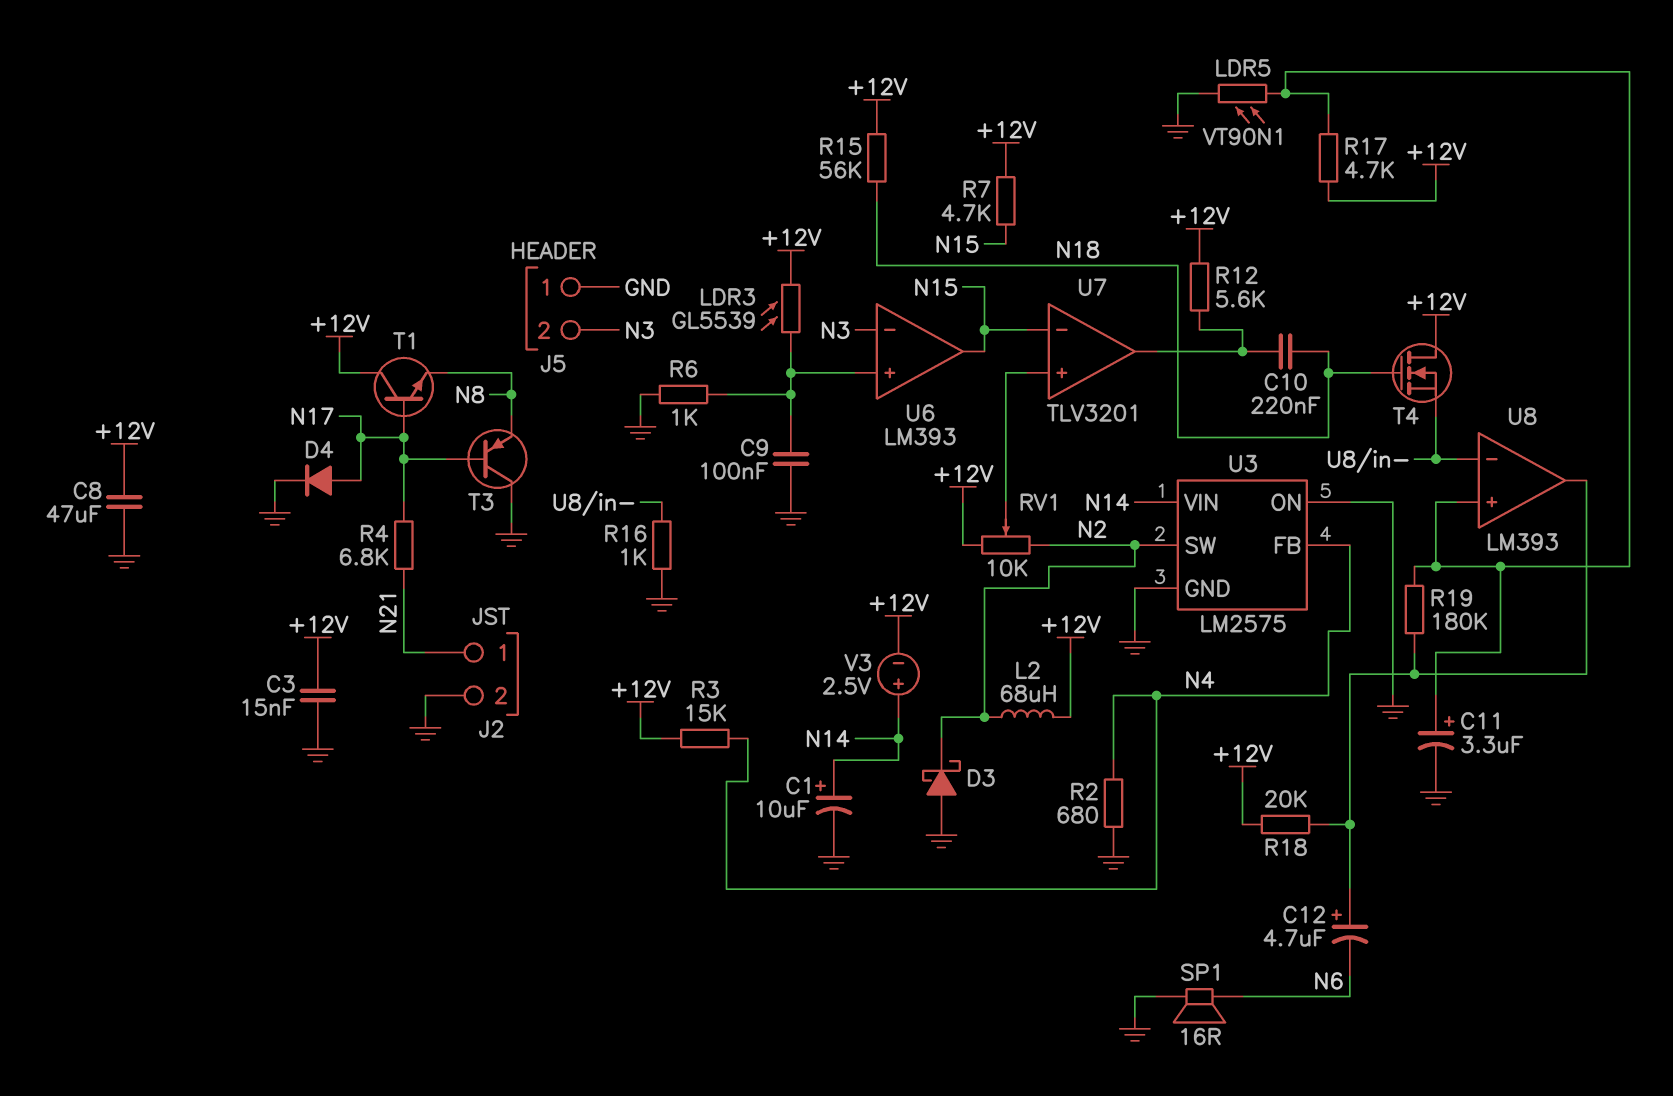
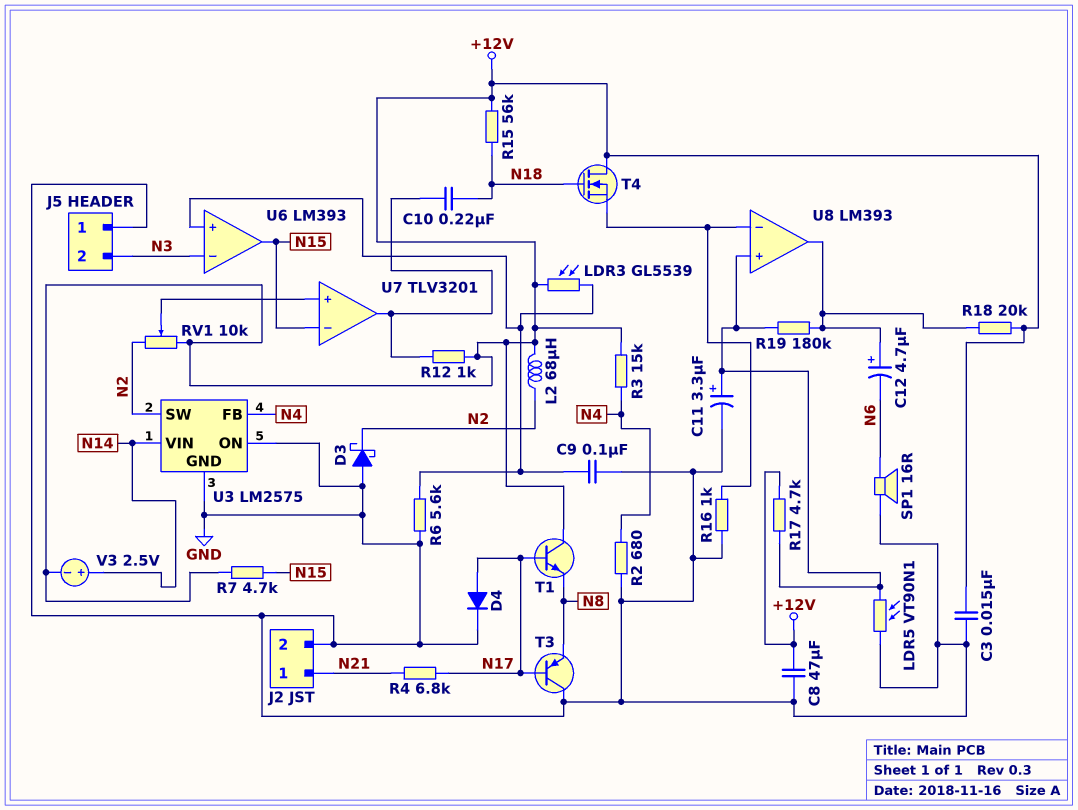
C1: 10uF (plus N14, minus GND) -> none
R6: 1k (GND, U6/in+) -> 5.6k (GND, U6/in+)
R12: 5.6k (+12V, U7/out) -> 1k (+12V, U7/out)

